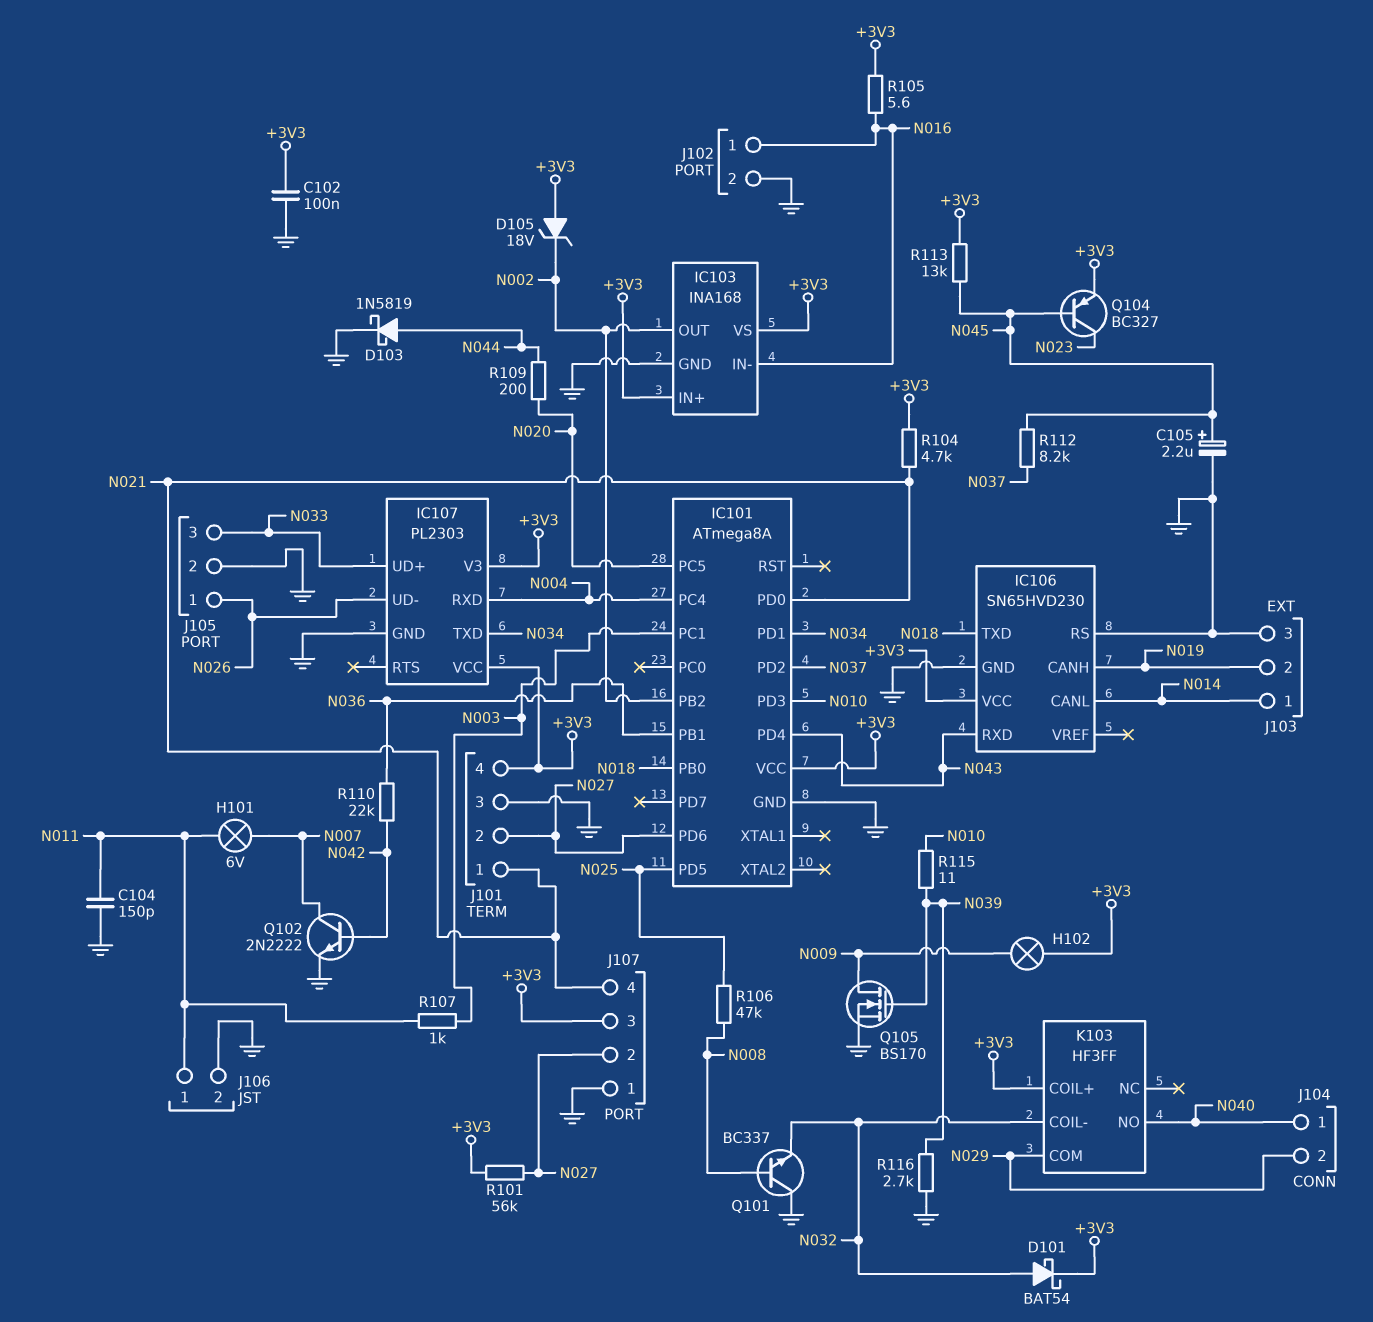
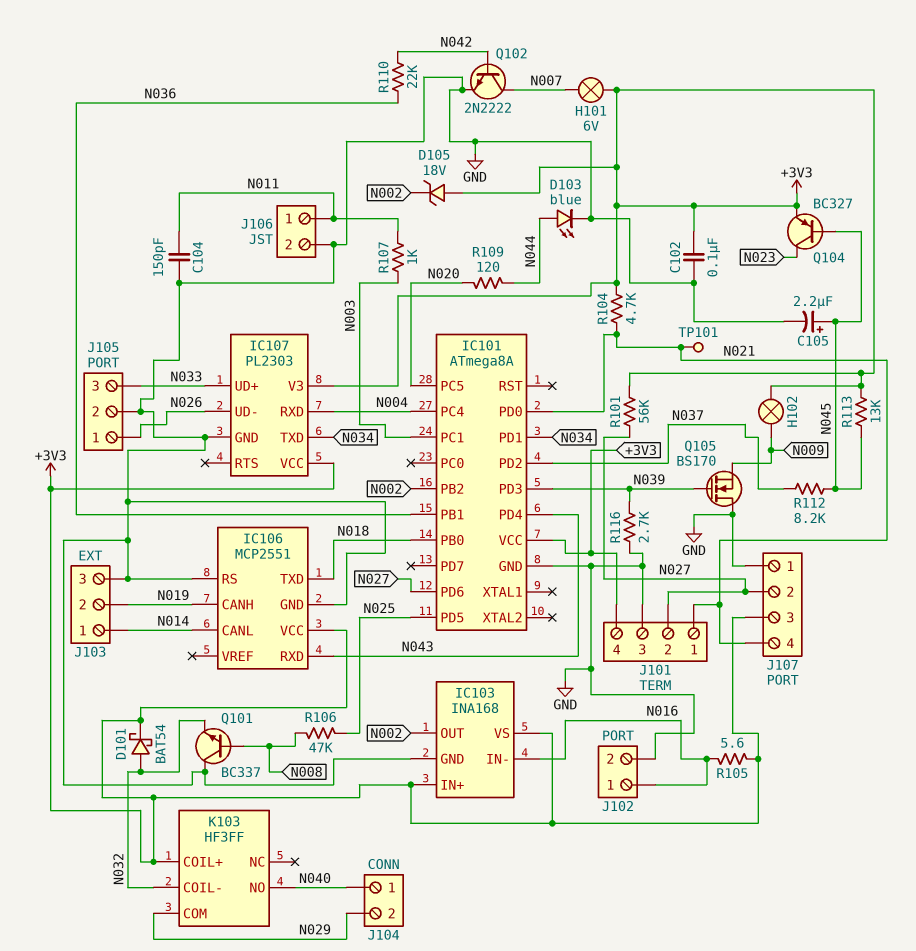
D103: schottky 1N5819 (A N044, K GND) -> LED blue (A N044, K GND)
H101: lamp 6V (N007, N011) -> lamp 6V (+3V3, N007)
IC101 pin PD3: N010 -> N039
IC106: SN65HVD230 -> MCP2551
Q105: NMOS BS170 (G N039, D N009, S GND) -> NMOS BS170 (G N039, D GND, S N009)
R109: 200 (N020, N044) -> 120 (N020, N044)
R115: 11 (N010, N039) -> none
TP101: none -> test point (N021)

